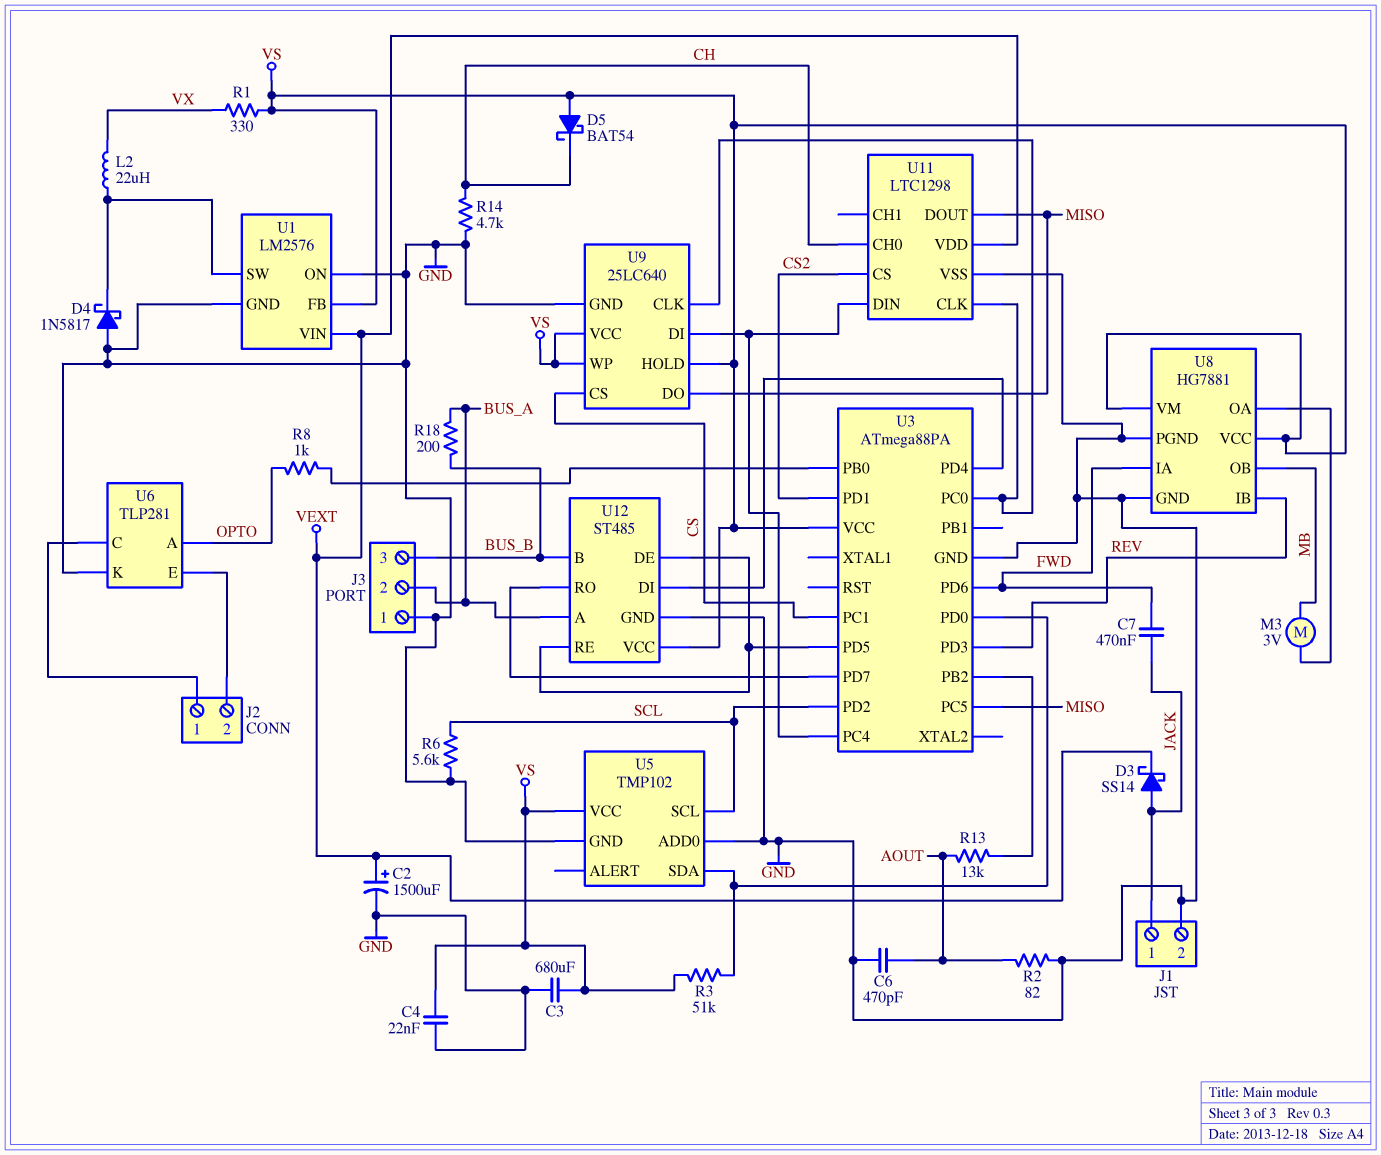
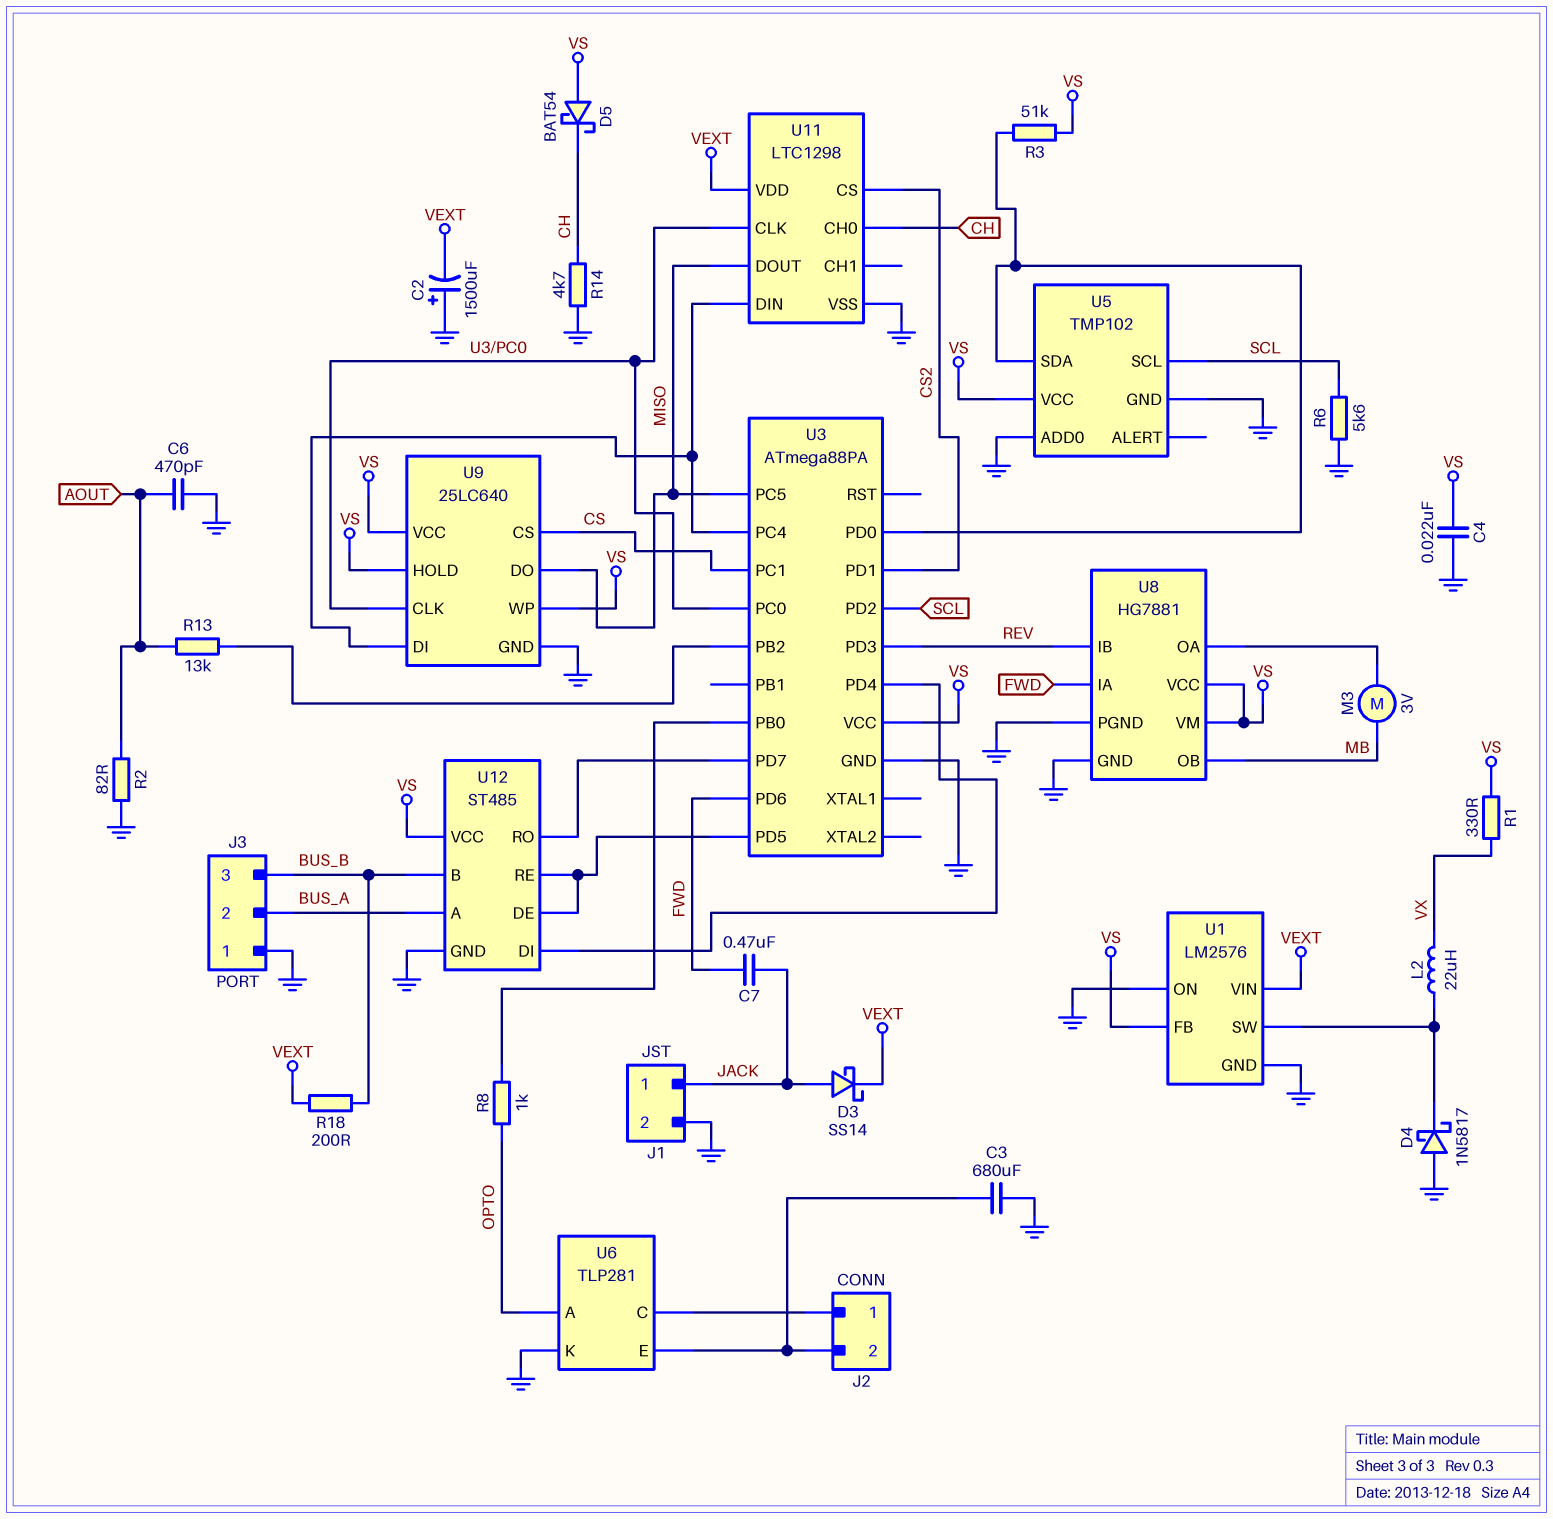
C2: 1500uF (plus VEXT, minus GND) -> 1500uF (plus GND, minus VEXT)
C3: 680uF (GND, VS) -> 680uF (GND, J2/2)
R18: 200 (BUS_A, BUS_B) -> 200 (BUS_B, VEXT)

